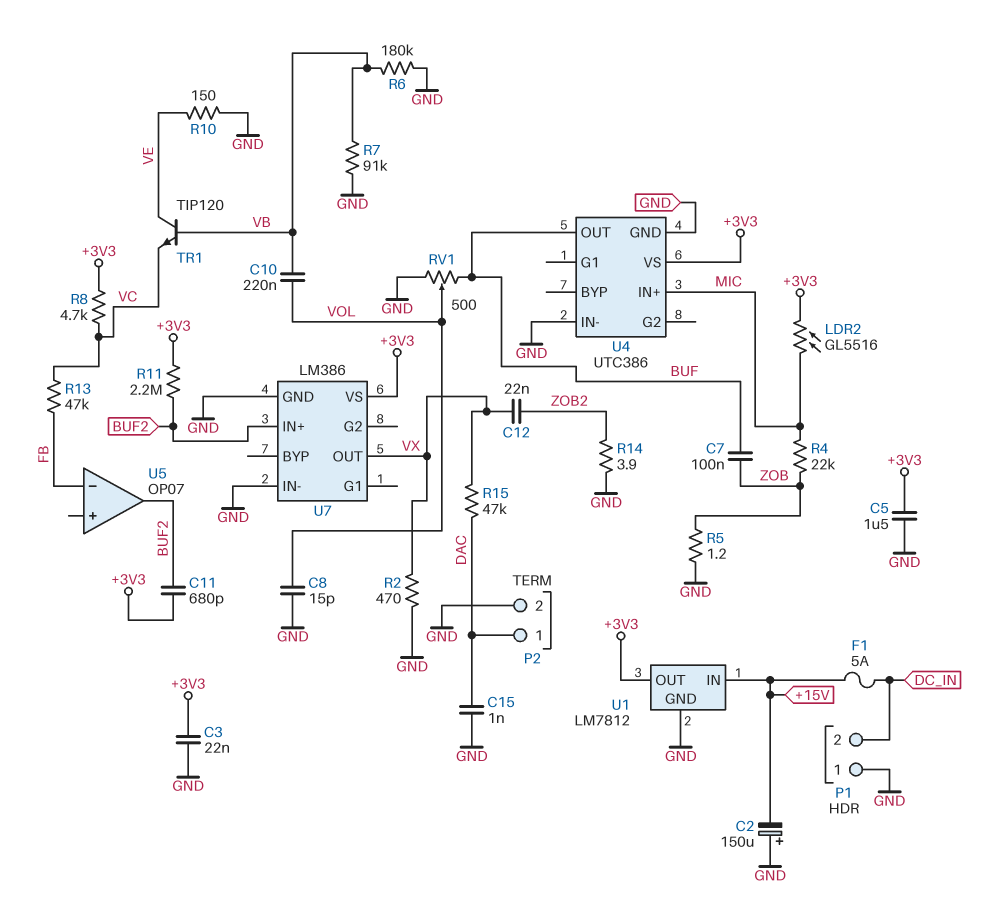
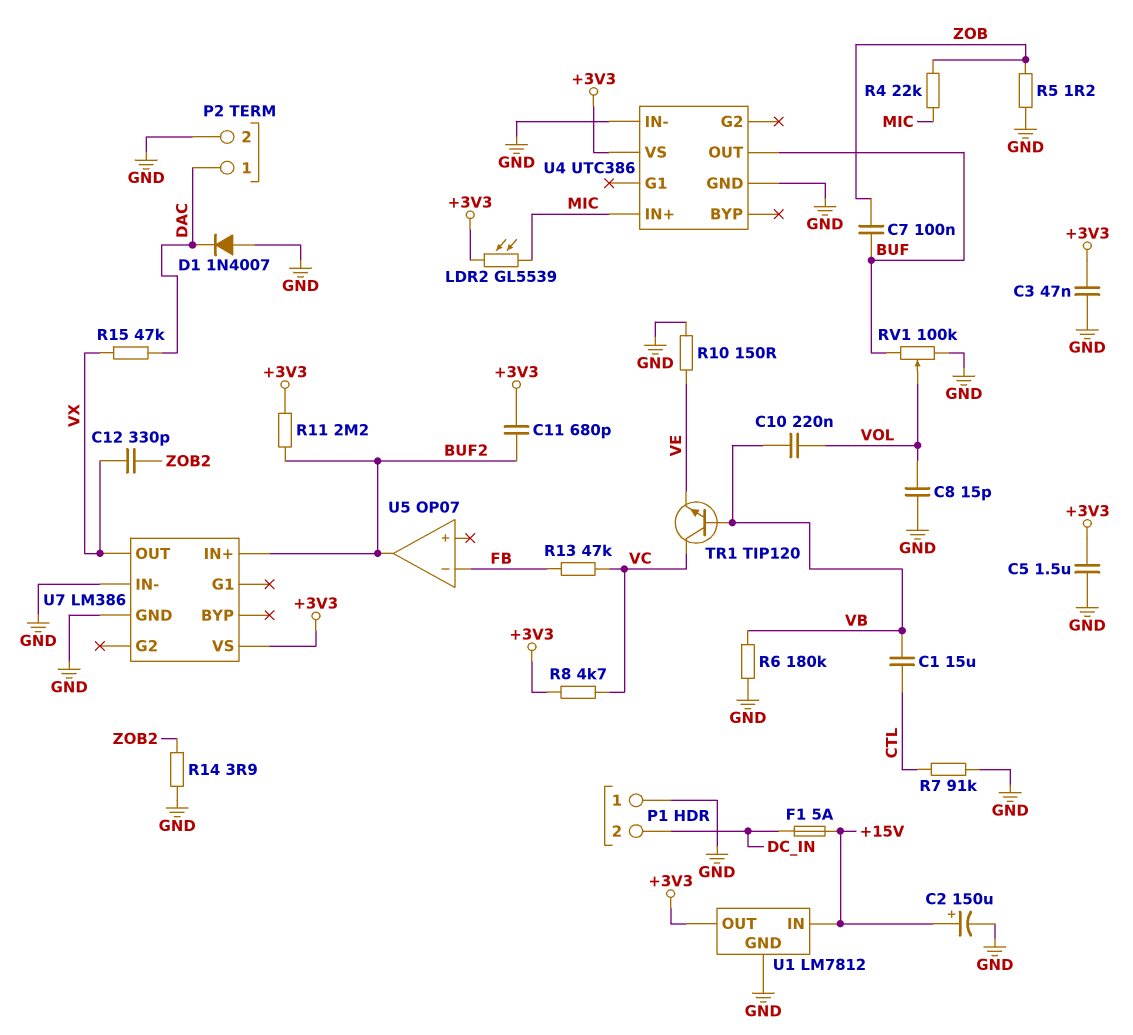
C1: none -> 15uF (CTL, VB)
C2: 150uF (plus GND, minus +15V) -> 150uF (plus +15V, minus GND)
C3: 22nF (+3V3, GND) -> 47nF (+3V3, GND)
C12: 22nF (VX, ZOB2) -> 330pF (VX, ZOB2)
C15: 1nF (DAC, GND) -> none
D1: none -> diode 1N4007 (A GND, K DAC)
LDR2: GL5516 (+3V3, MIC) -> GL5539 (+3V3, MIC)
R2: 470 (GND, VX) -> none
R7: 91k (GND, VB) -> 91k (CTL, GND)
RV1: 500 (BUF, GND, wiper VOL) -> 100k (BUF, GND, wiper VOL)
TR1: NPN TIP120 (B VB, C VE, E VC) -> NPN TIP120 (B VB, C VC, E VE)

